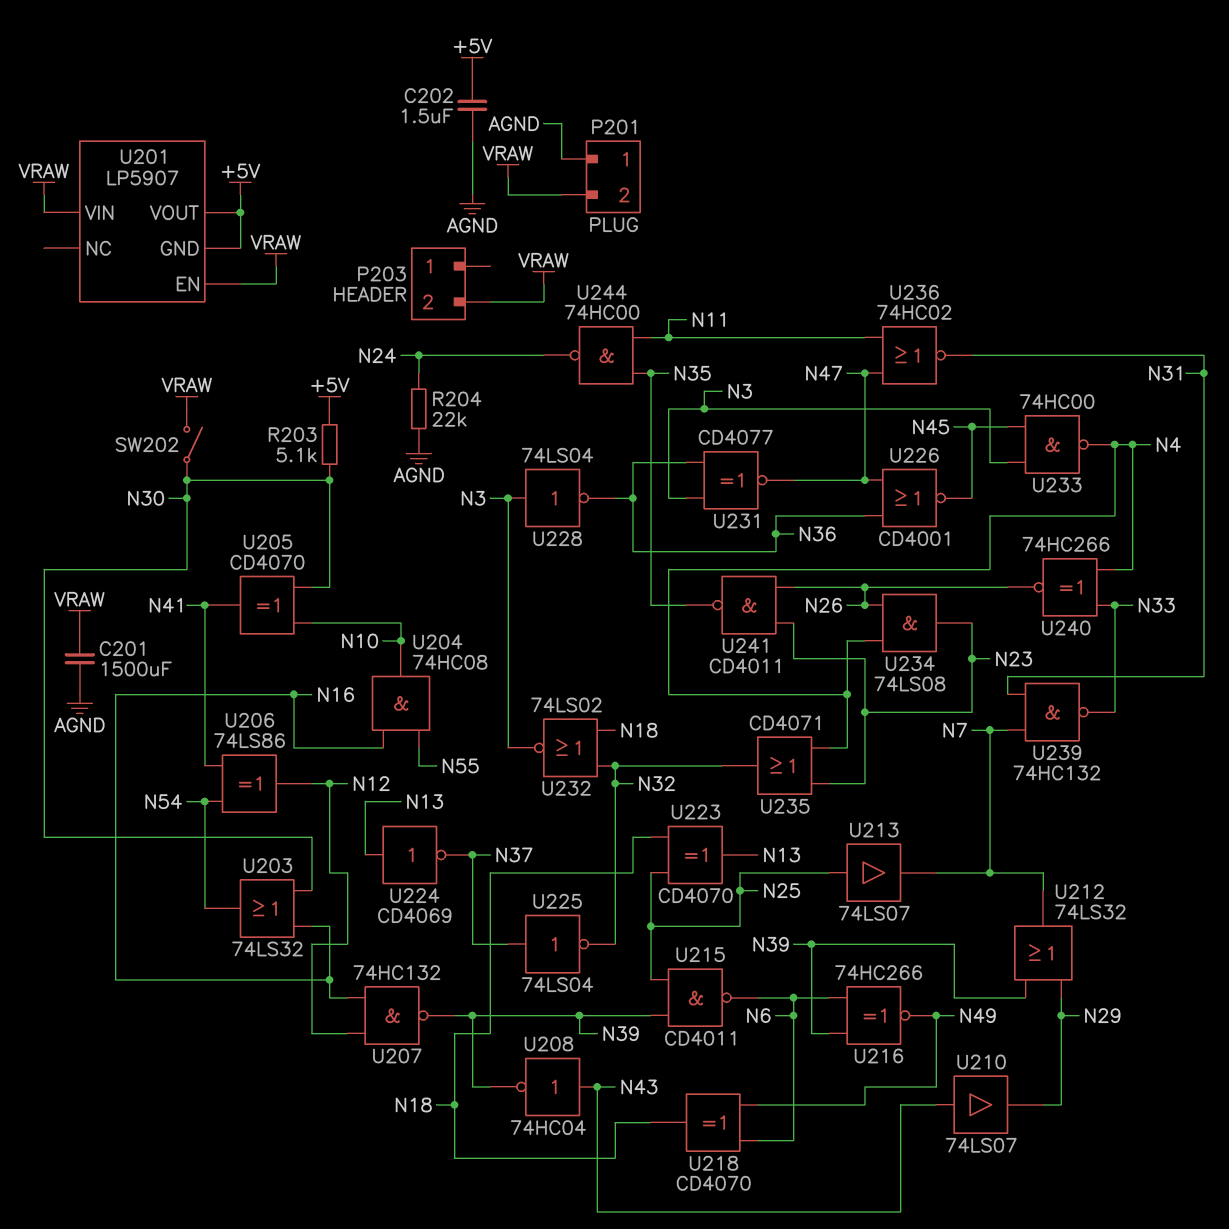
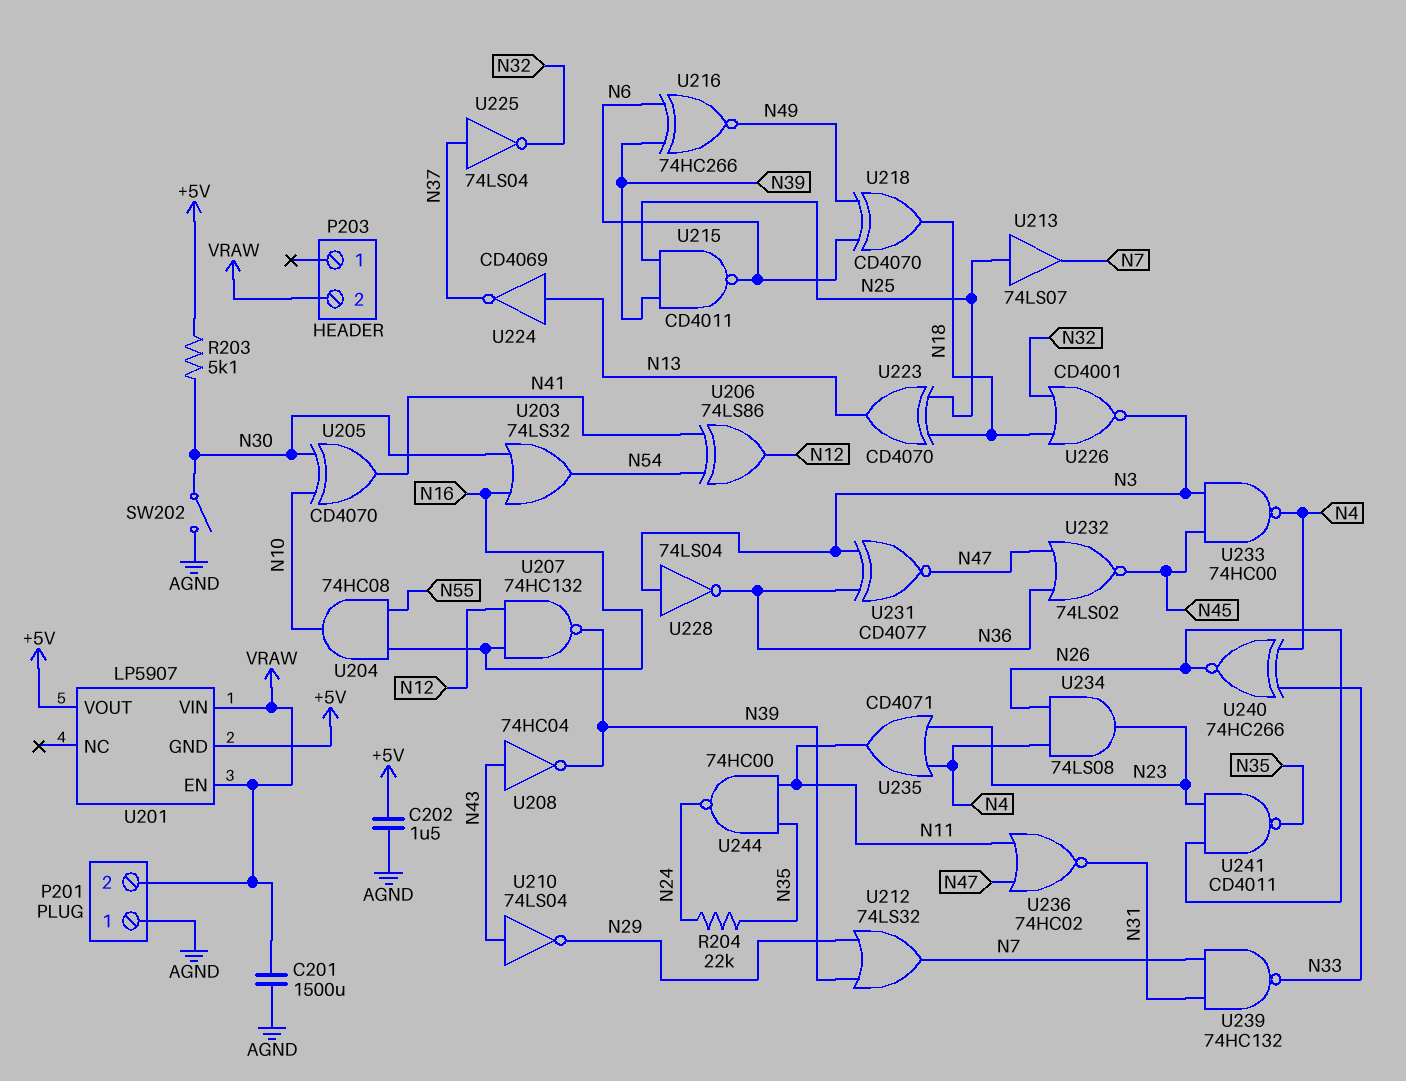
R204: 22k (AGND, N24) -> 22k (N24, N35)
SW202: switch (N30, VRAW) -> switch (AGND, N30)
U210: buffer 74LS07 (in N43, out N29) -> NOT 74LS04 (in N43, out N29)
U226: NOR CD4001 (in N36, in N47, out N45) -> NOR CD4001 (in N18, in N32, out N3)
U232: NOR 74LS02 (in N18, in N32, out N3) -> NOR 74LS02 (in N36, in N47, out N45)
U235: OR CD4071 (in N4, in N23, out N32) -> OR CD4071 (in N4, in N23, out N11)

